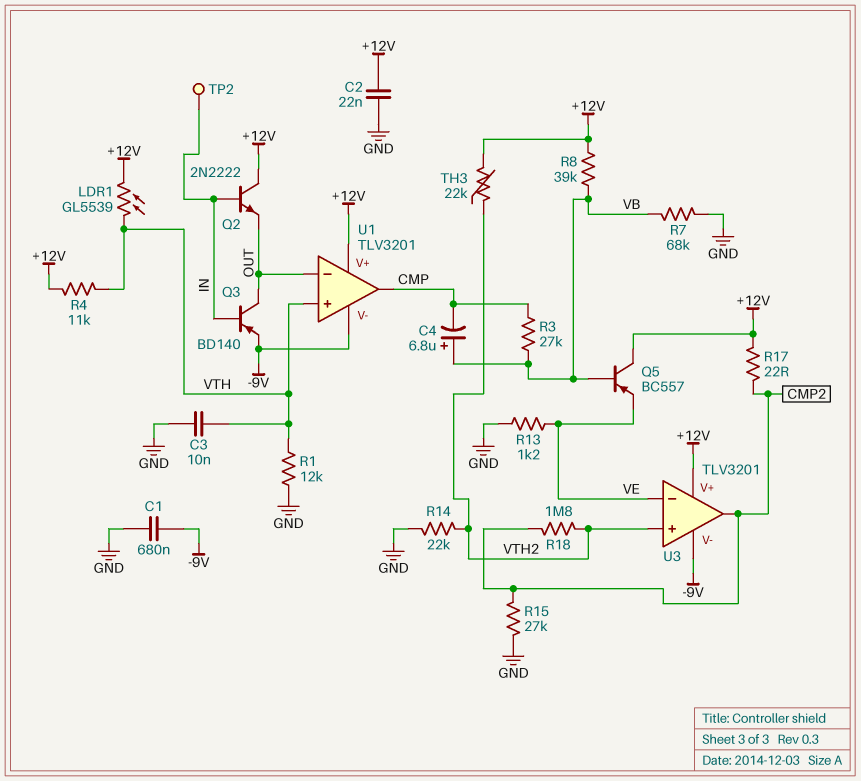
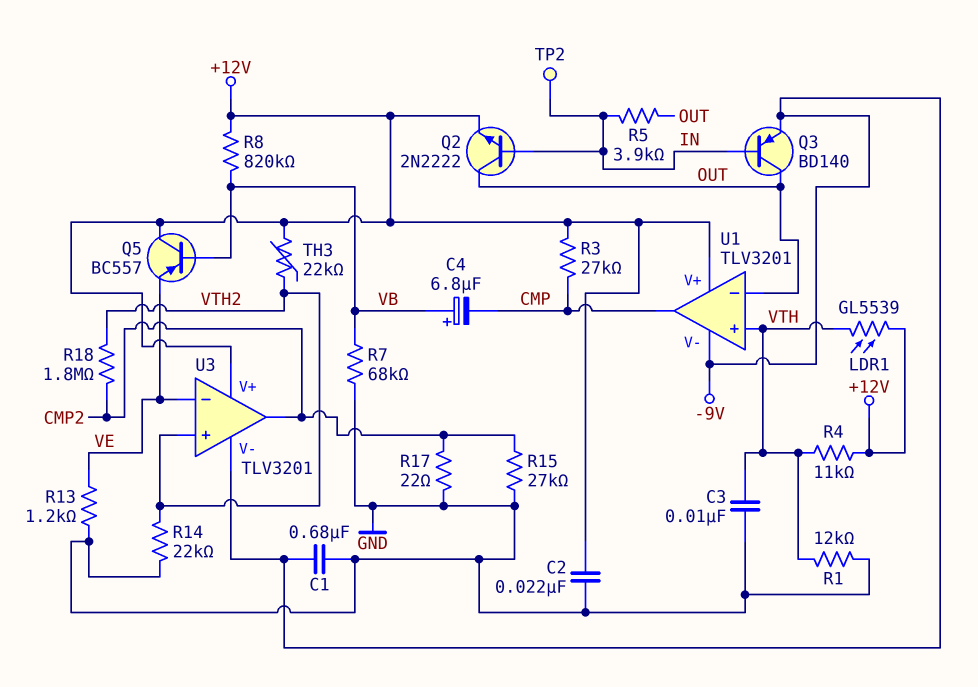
Q2: NPN 2N2222 (B IN, C +12V, E OUT) -> NPN 2N2222 (B IN, C OUT, E +12V)
R3: 27k (CMP, VB) -> 27k (+12V, CMP)
R5: none -> 3.9k (IN, OUT)
R8: 39k (+12V, VB) -> 820k (+12V, VB)
R17: 22 (+12V, CMP2) -> 22 (CMP2, GND)

